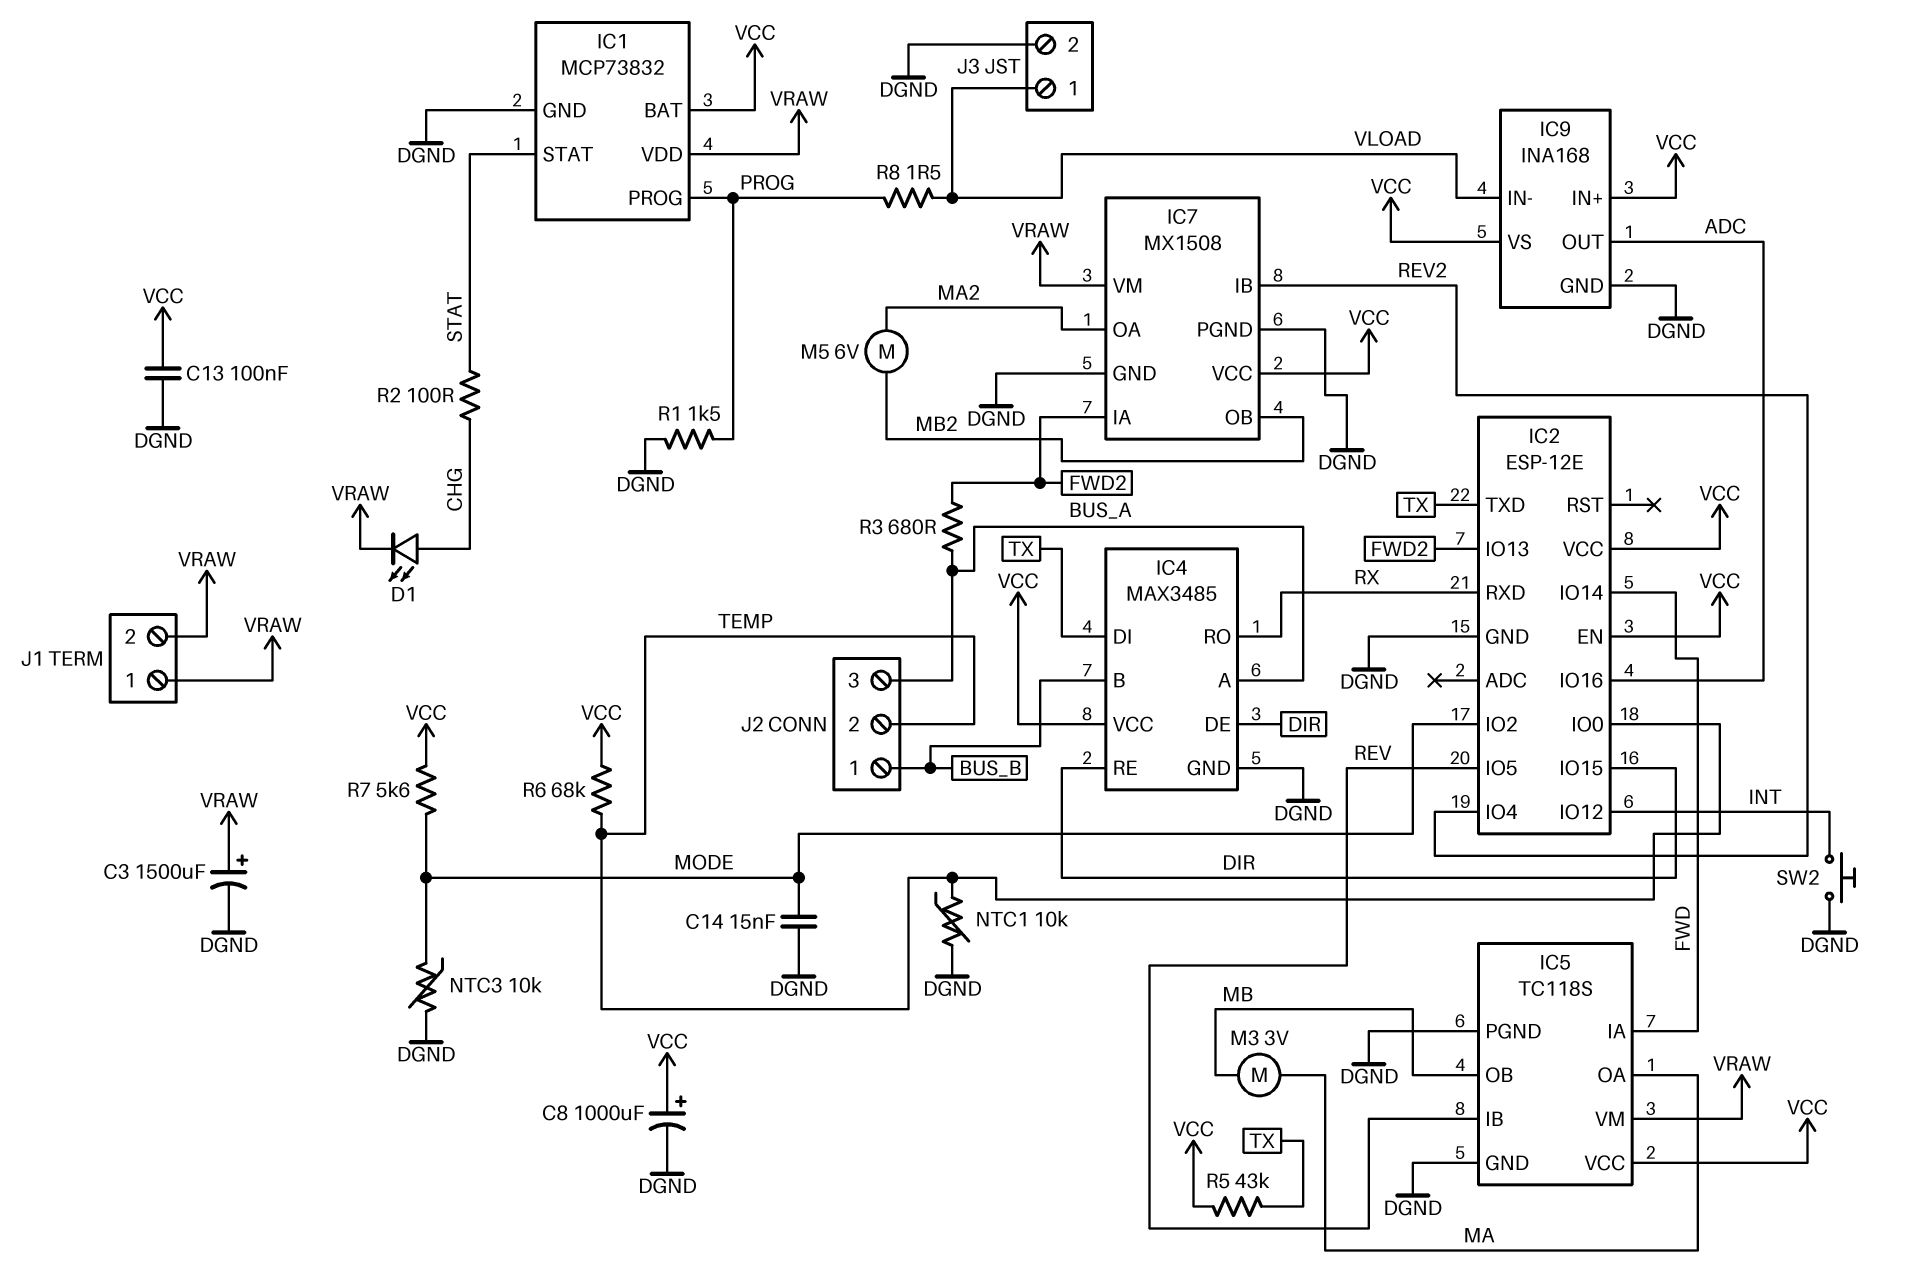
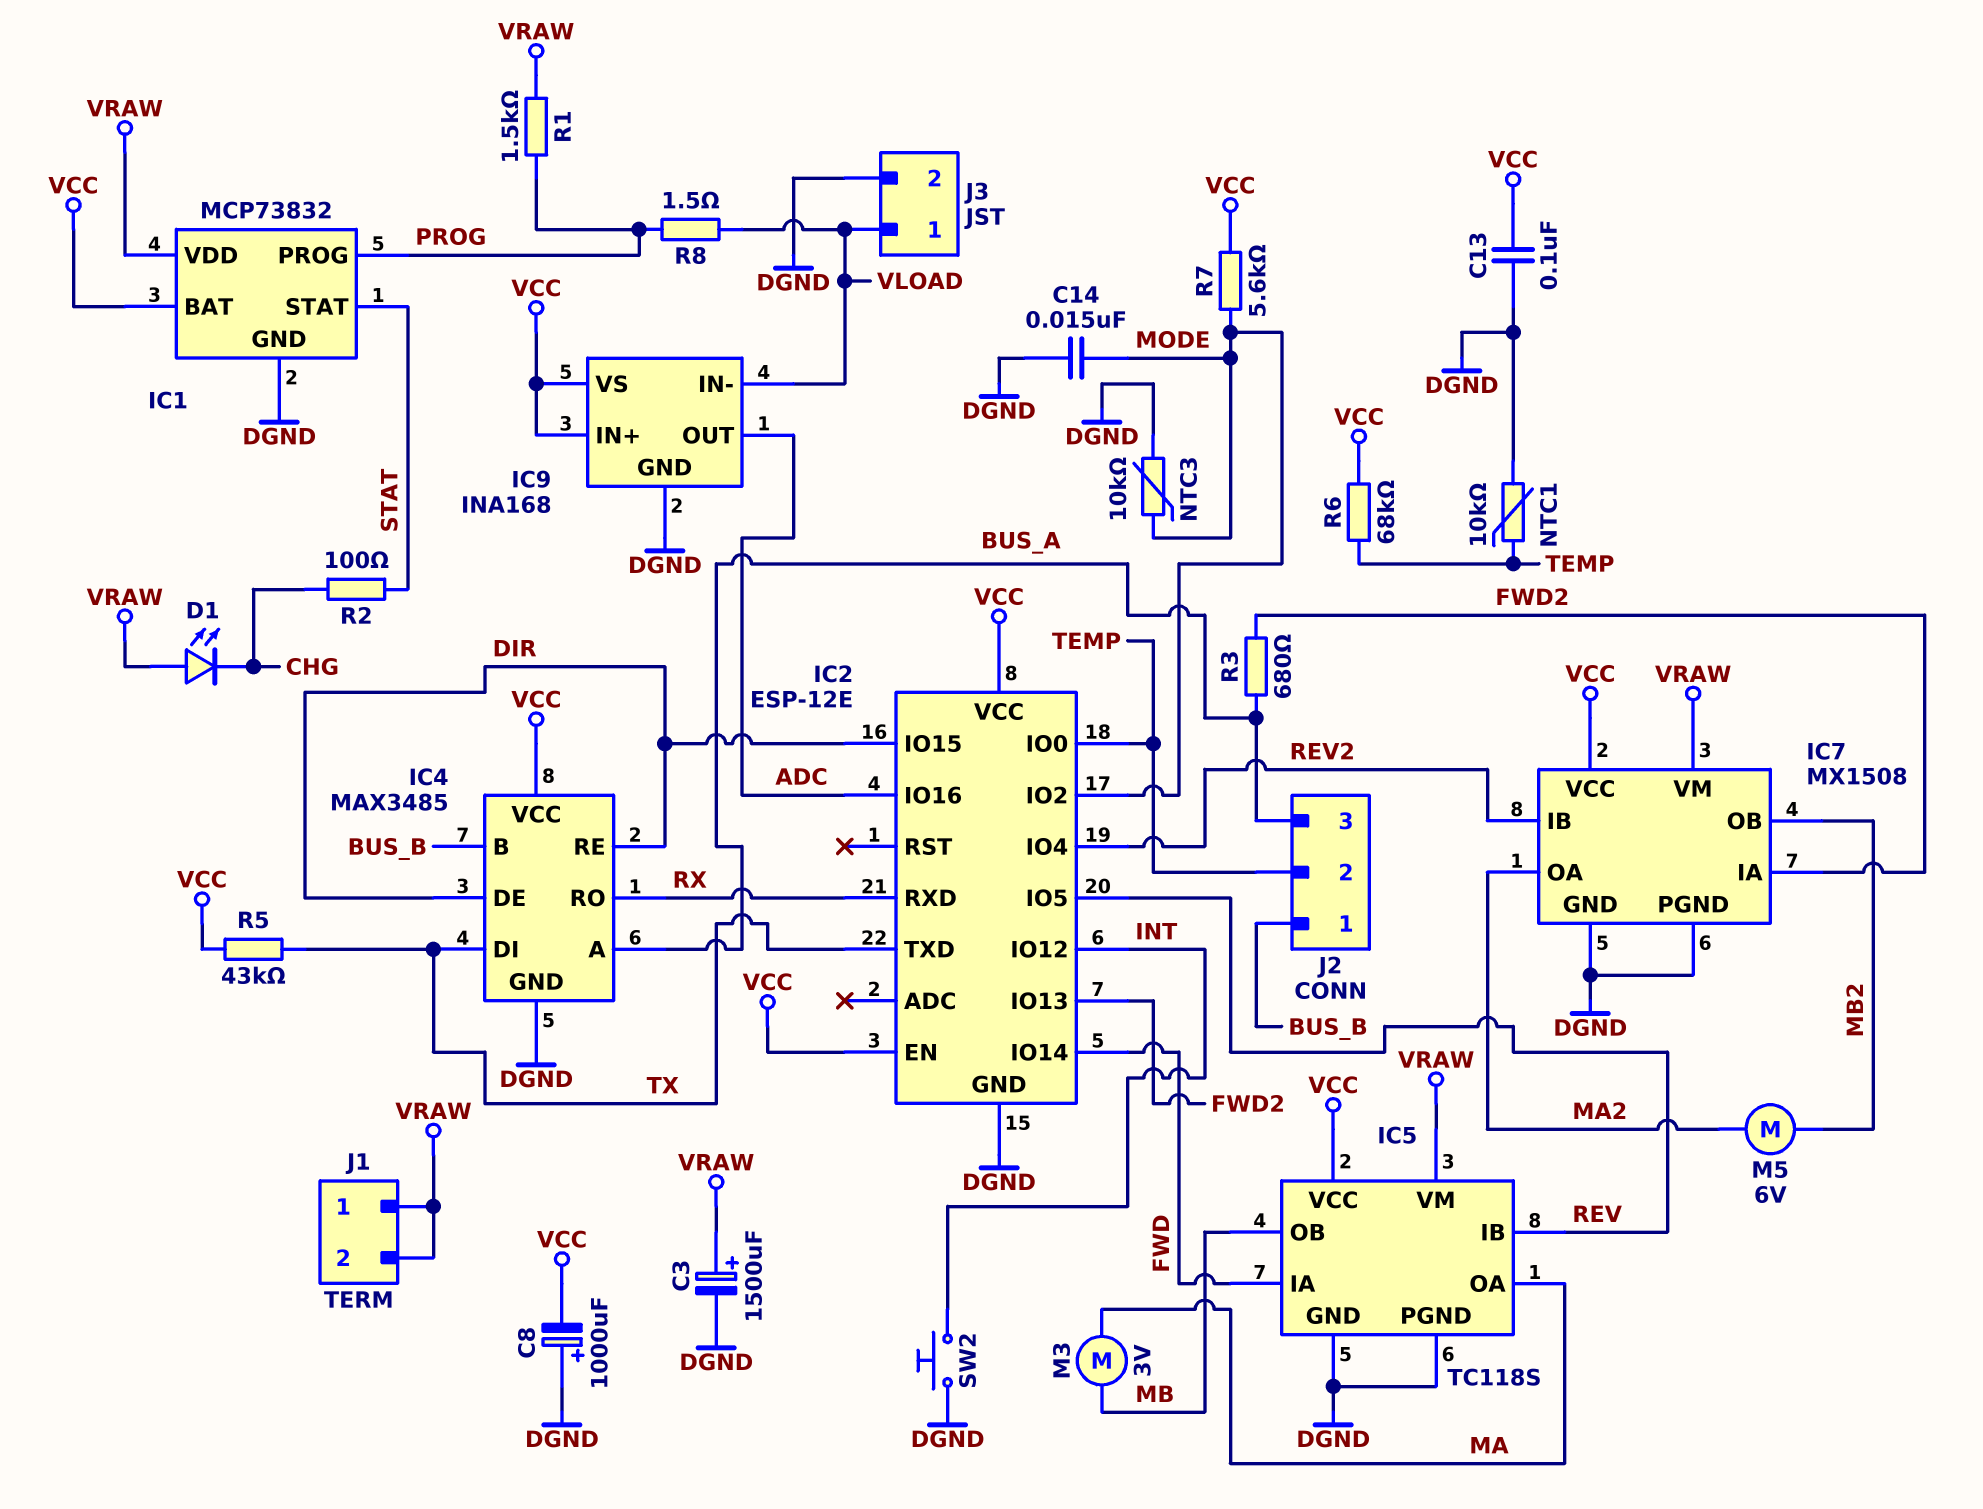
C8: 1000uF (plus VCC, minus DGND) -> 1000uF (plus DGND, minus VCC)
D1: LED (A CHG, K VRAW) -> LED (A VRAW, K CHG)
R1: 1.5k (DGND, PROG) -> 1.5k (PROG, VRAW)

